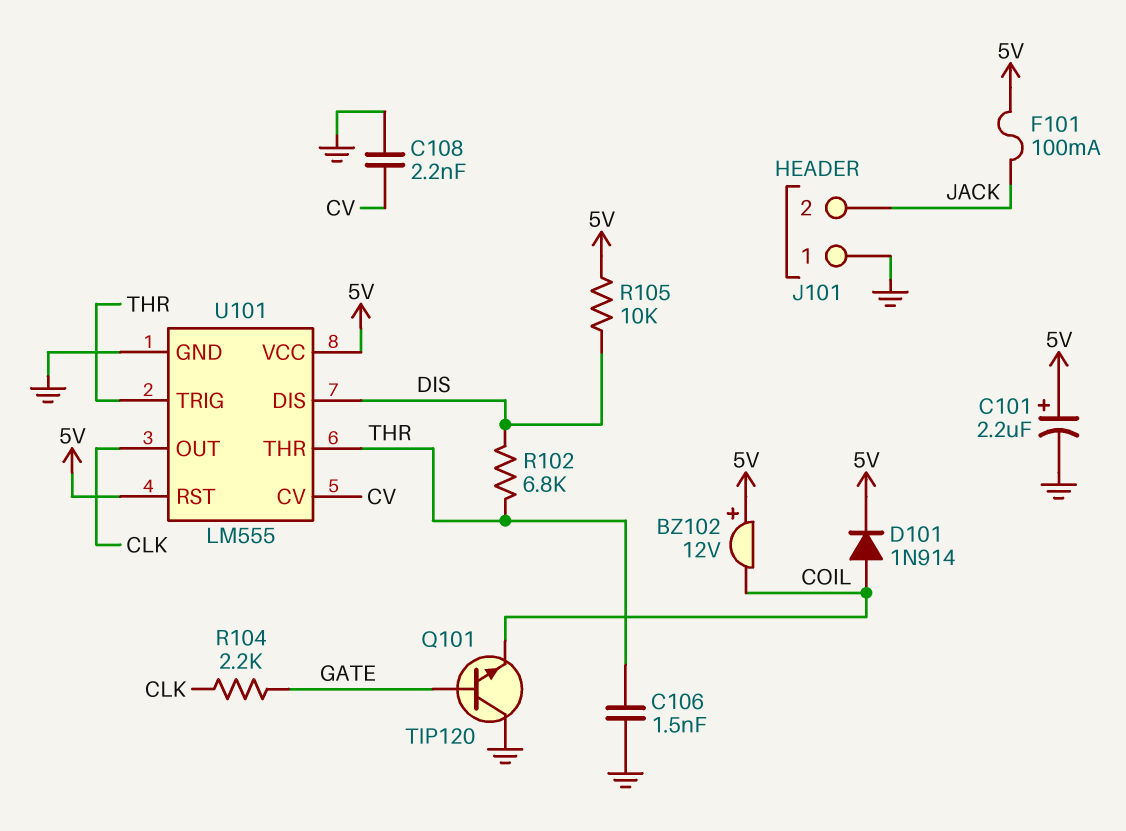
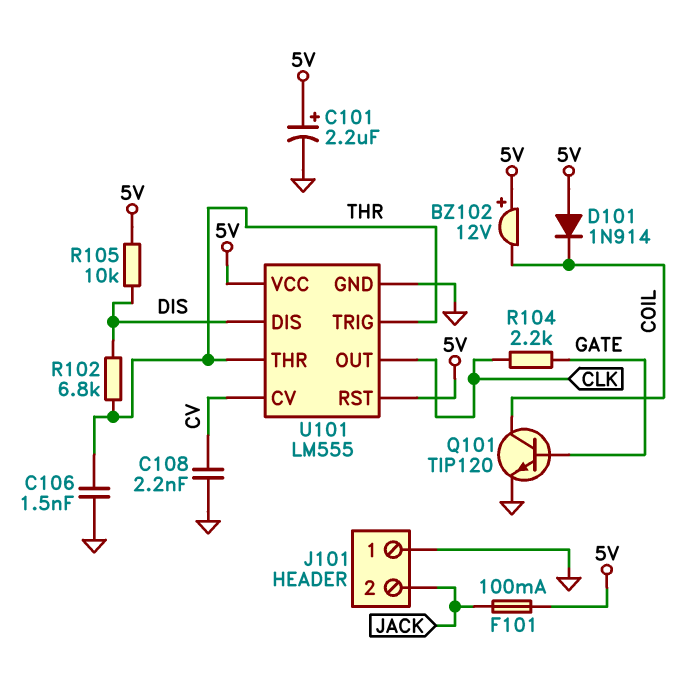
D101: diode 1N914 (A COIL, K 5V) -> diode 1N914 (A 5V, K COIL)
Q101: NPN TIP120 (B GATE, C GND, E COIL) -> NPN TIP120 (B GATE, C COIL, E GND)

